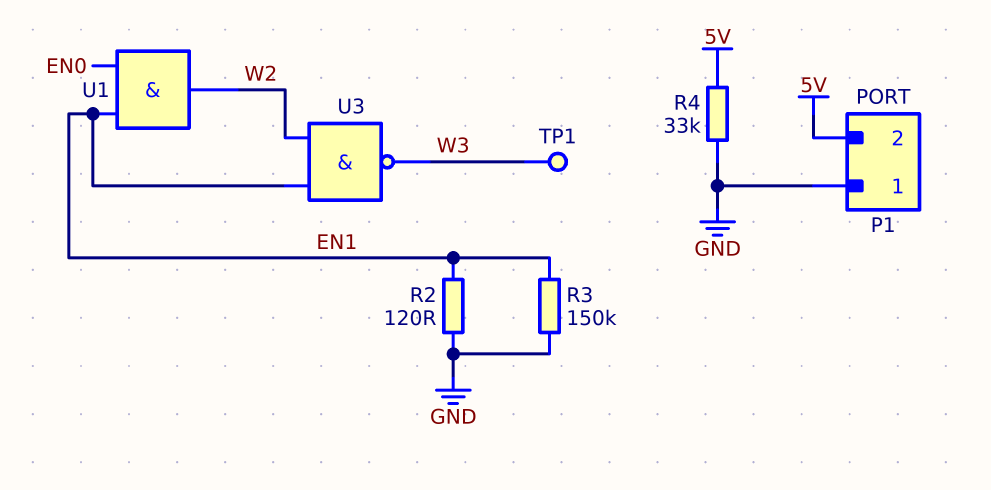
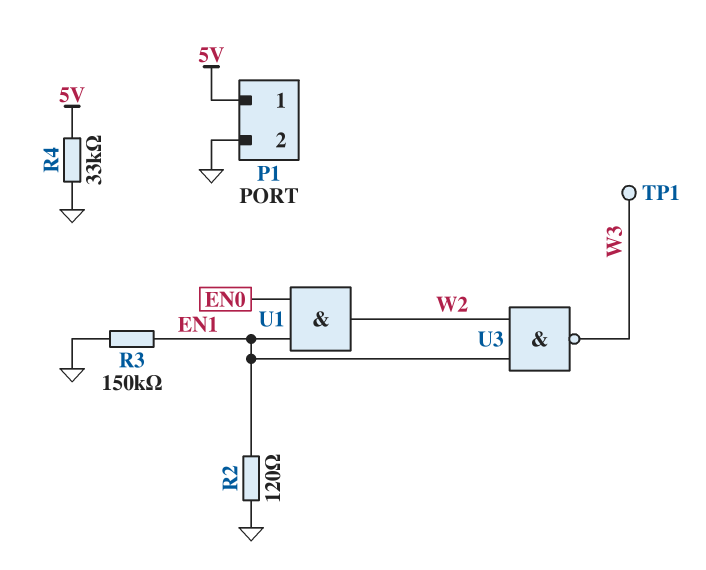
P1 pin 1: GND -> 5V
P1 pin 2: 5V -> GND

